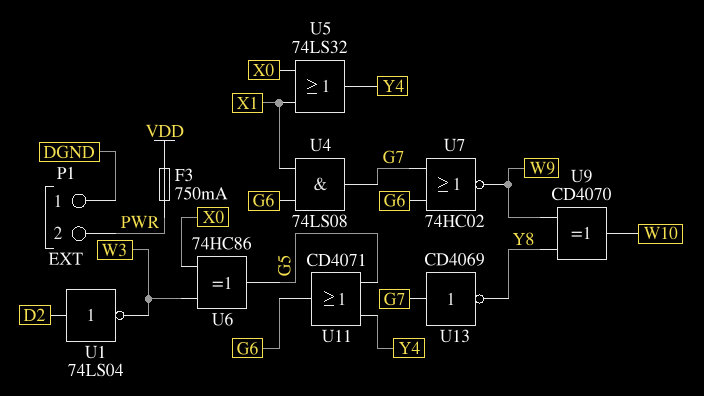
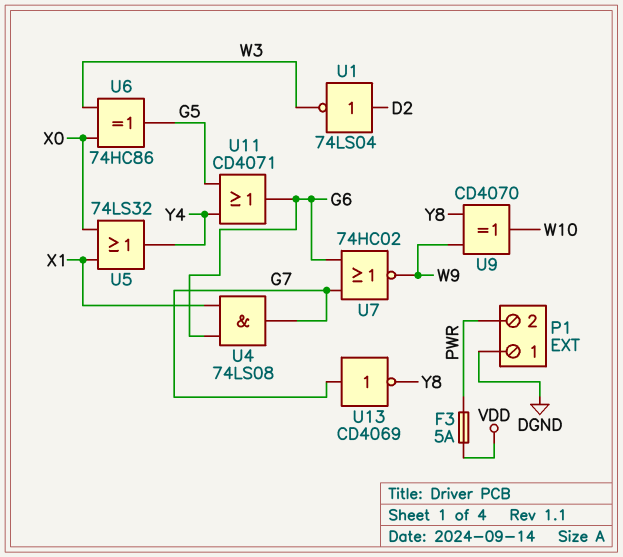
F3: 750mA (PWR, VDD) -> 5A (PWR, VDD)

